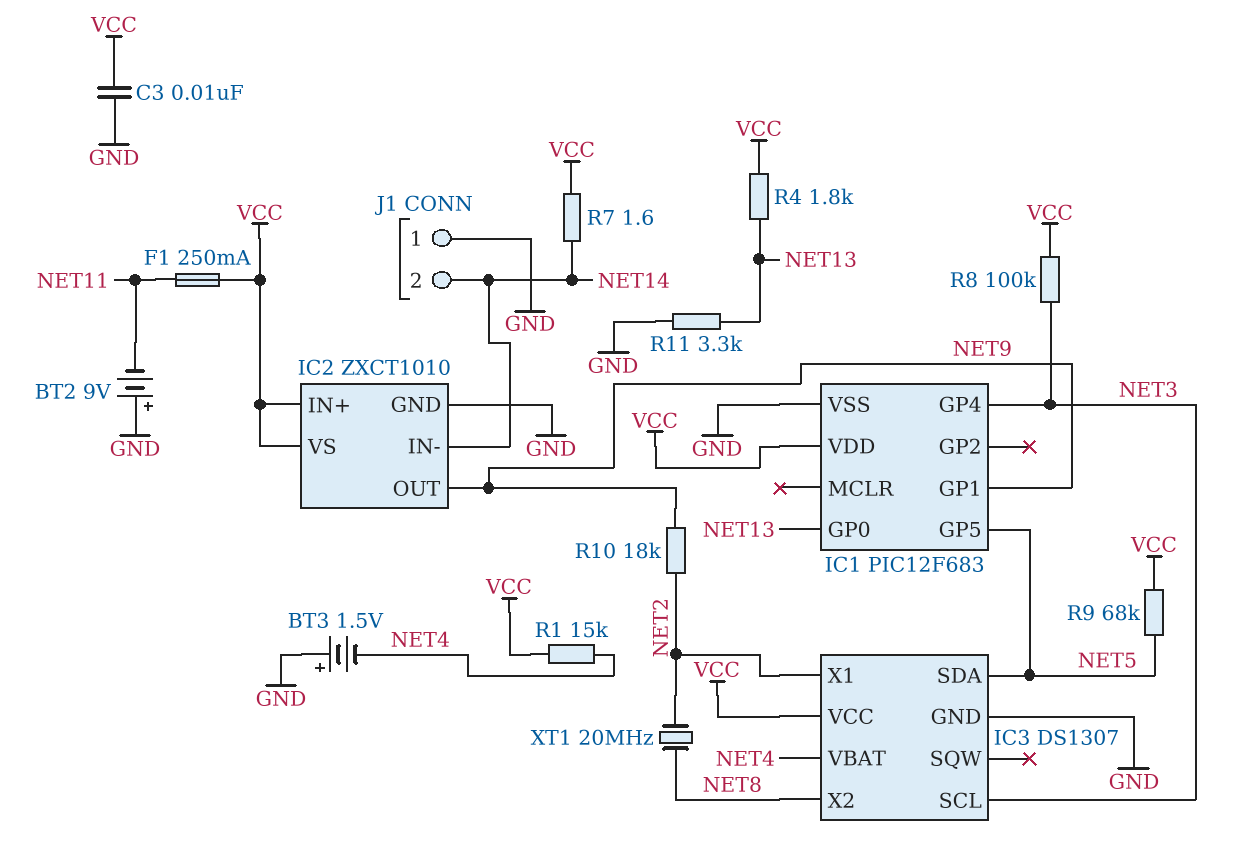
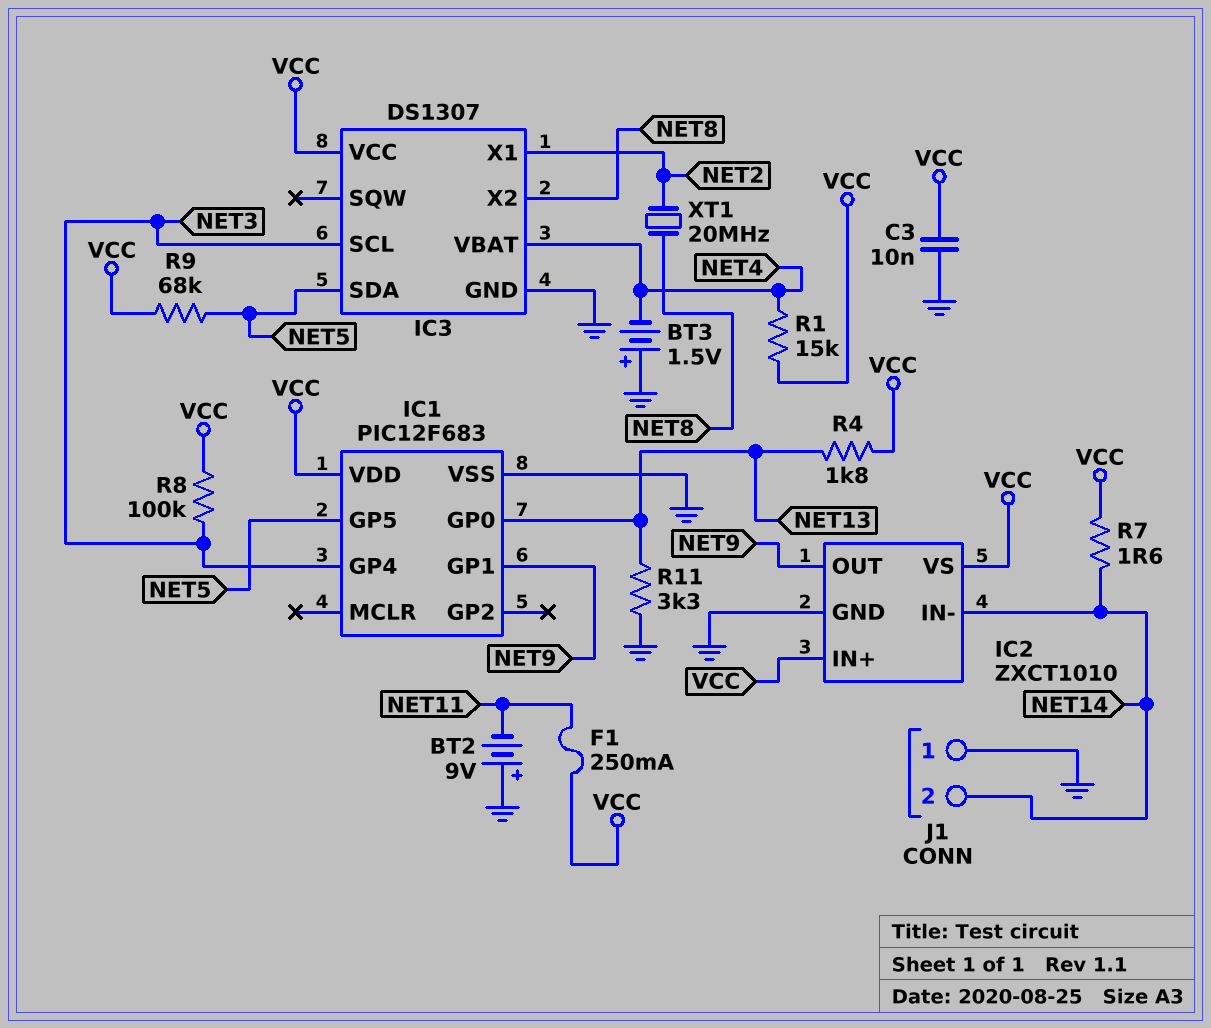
R10: 18k (NET2, NET9) -> none

